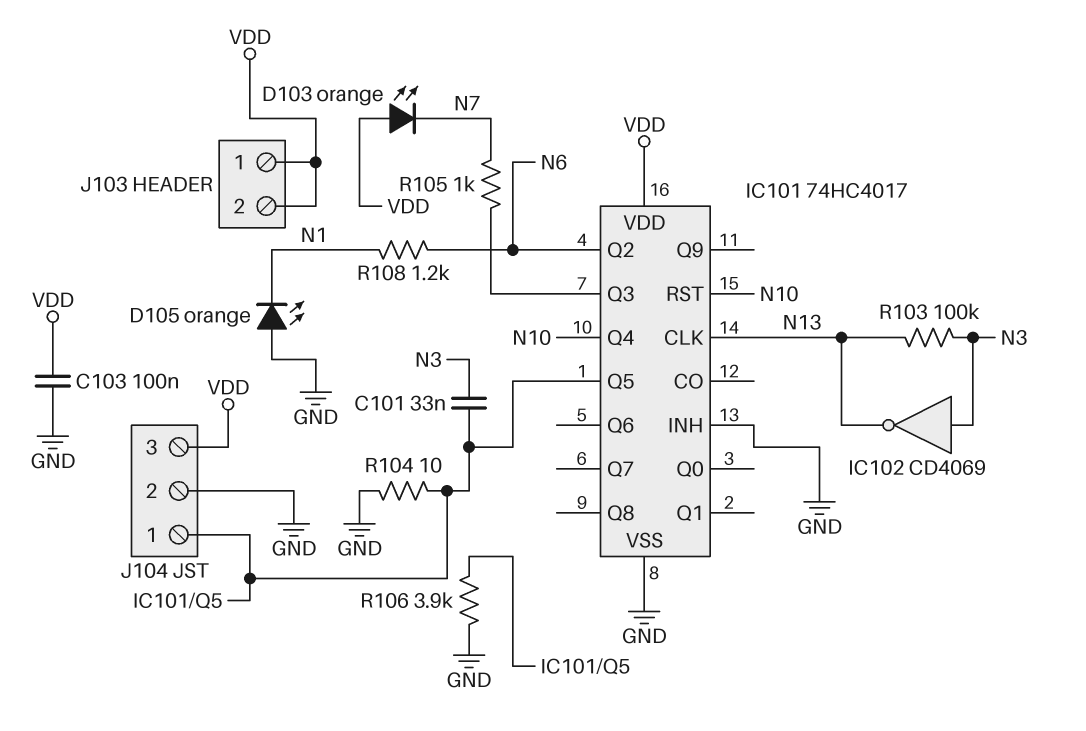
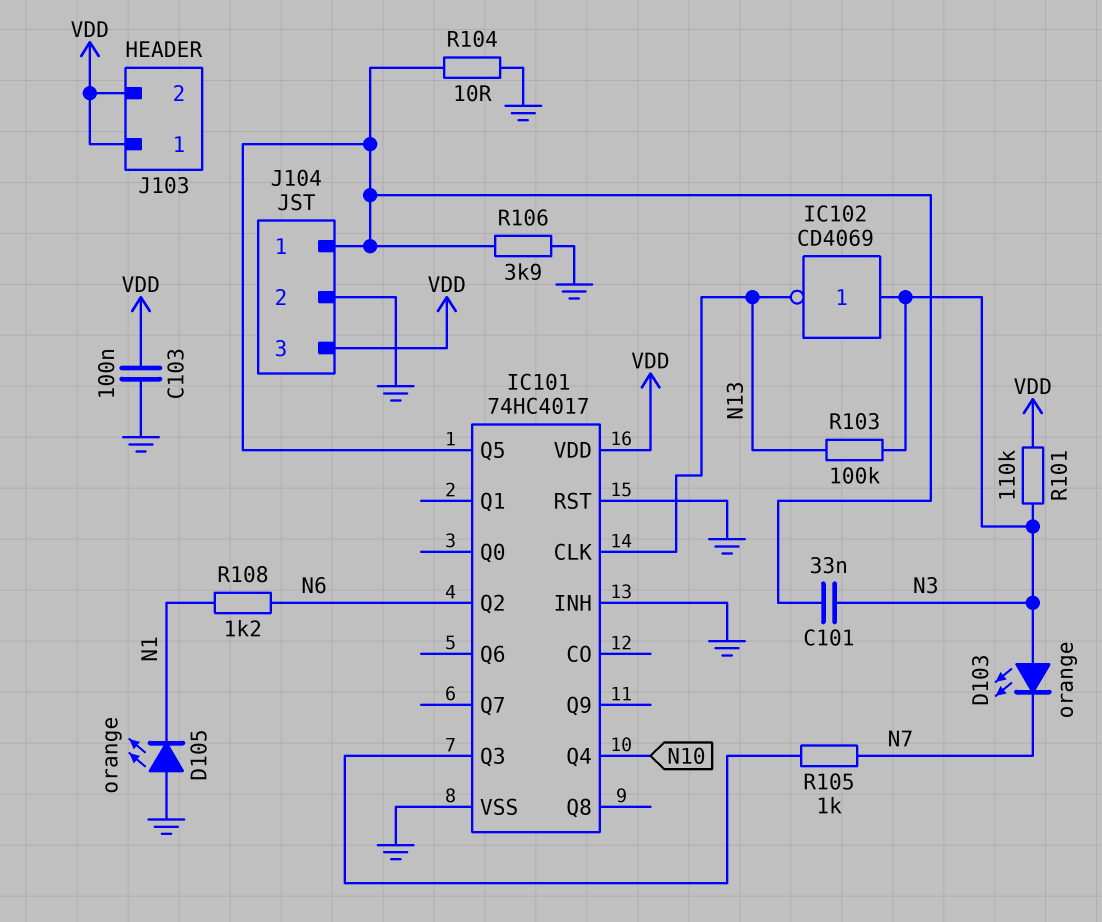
D103: LED orange (A VDD, K N7) -> LED orange (A N3, K N7)
IC101 pin RST: N10 -> GND
R101: none -> 110k (N3, VDD)

